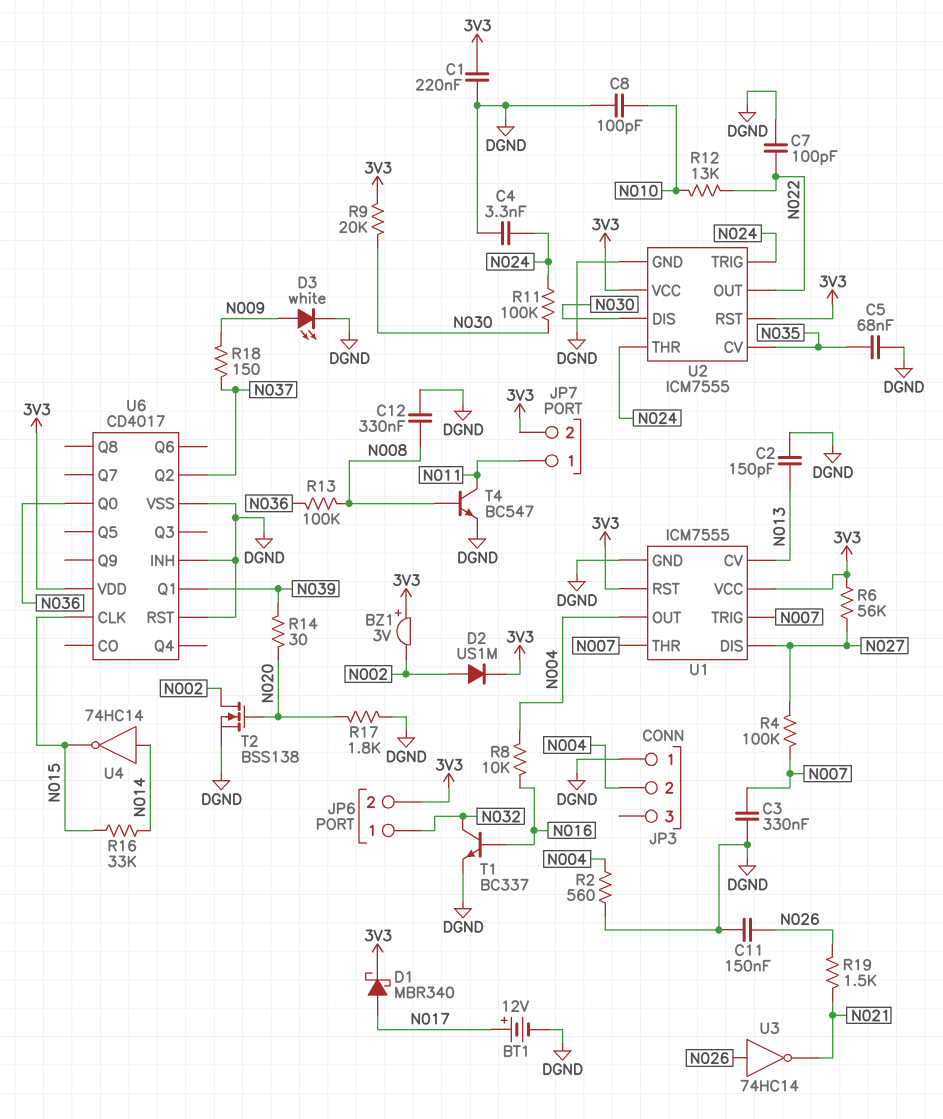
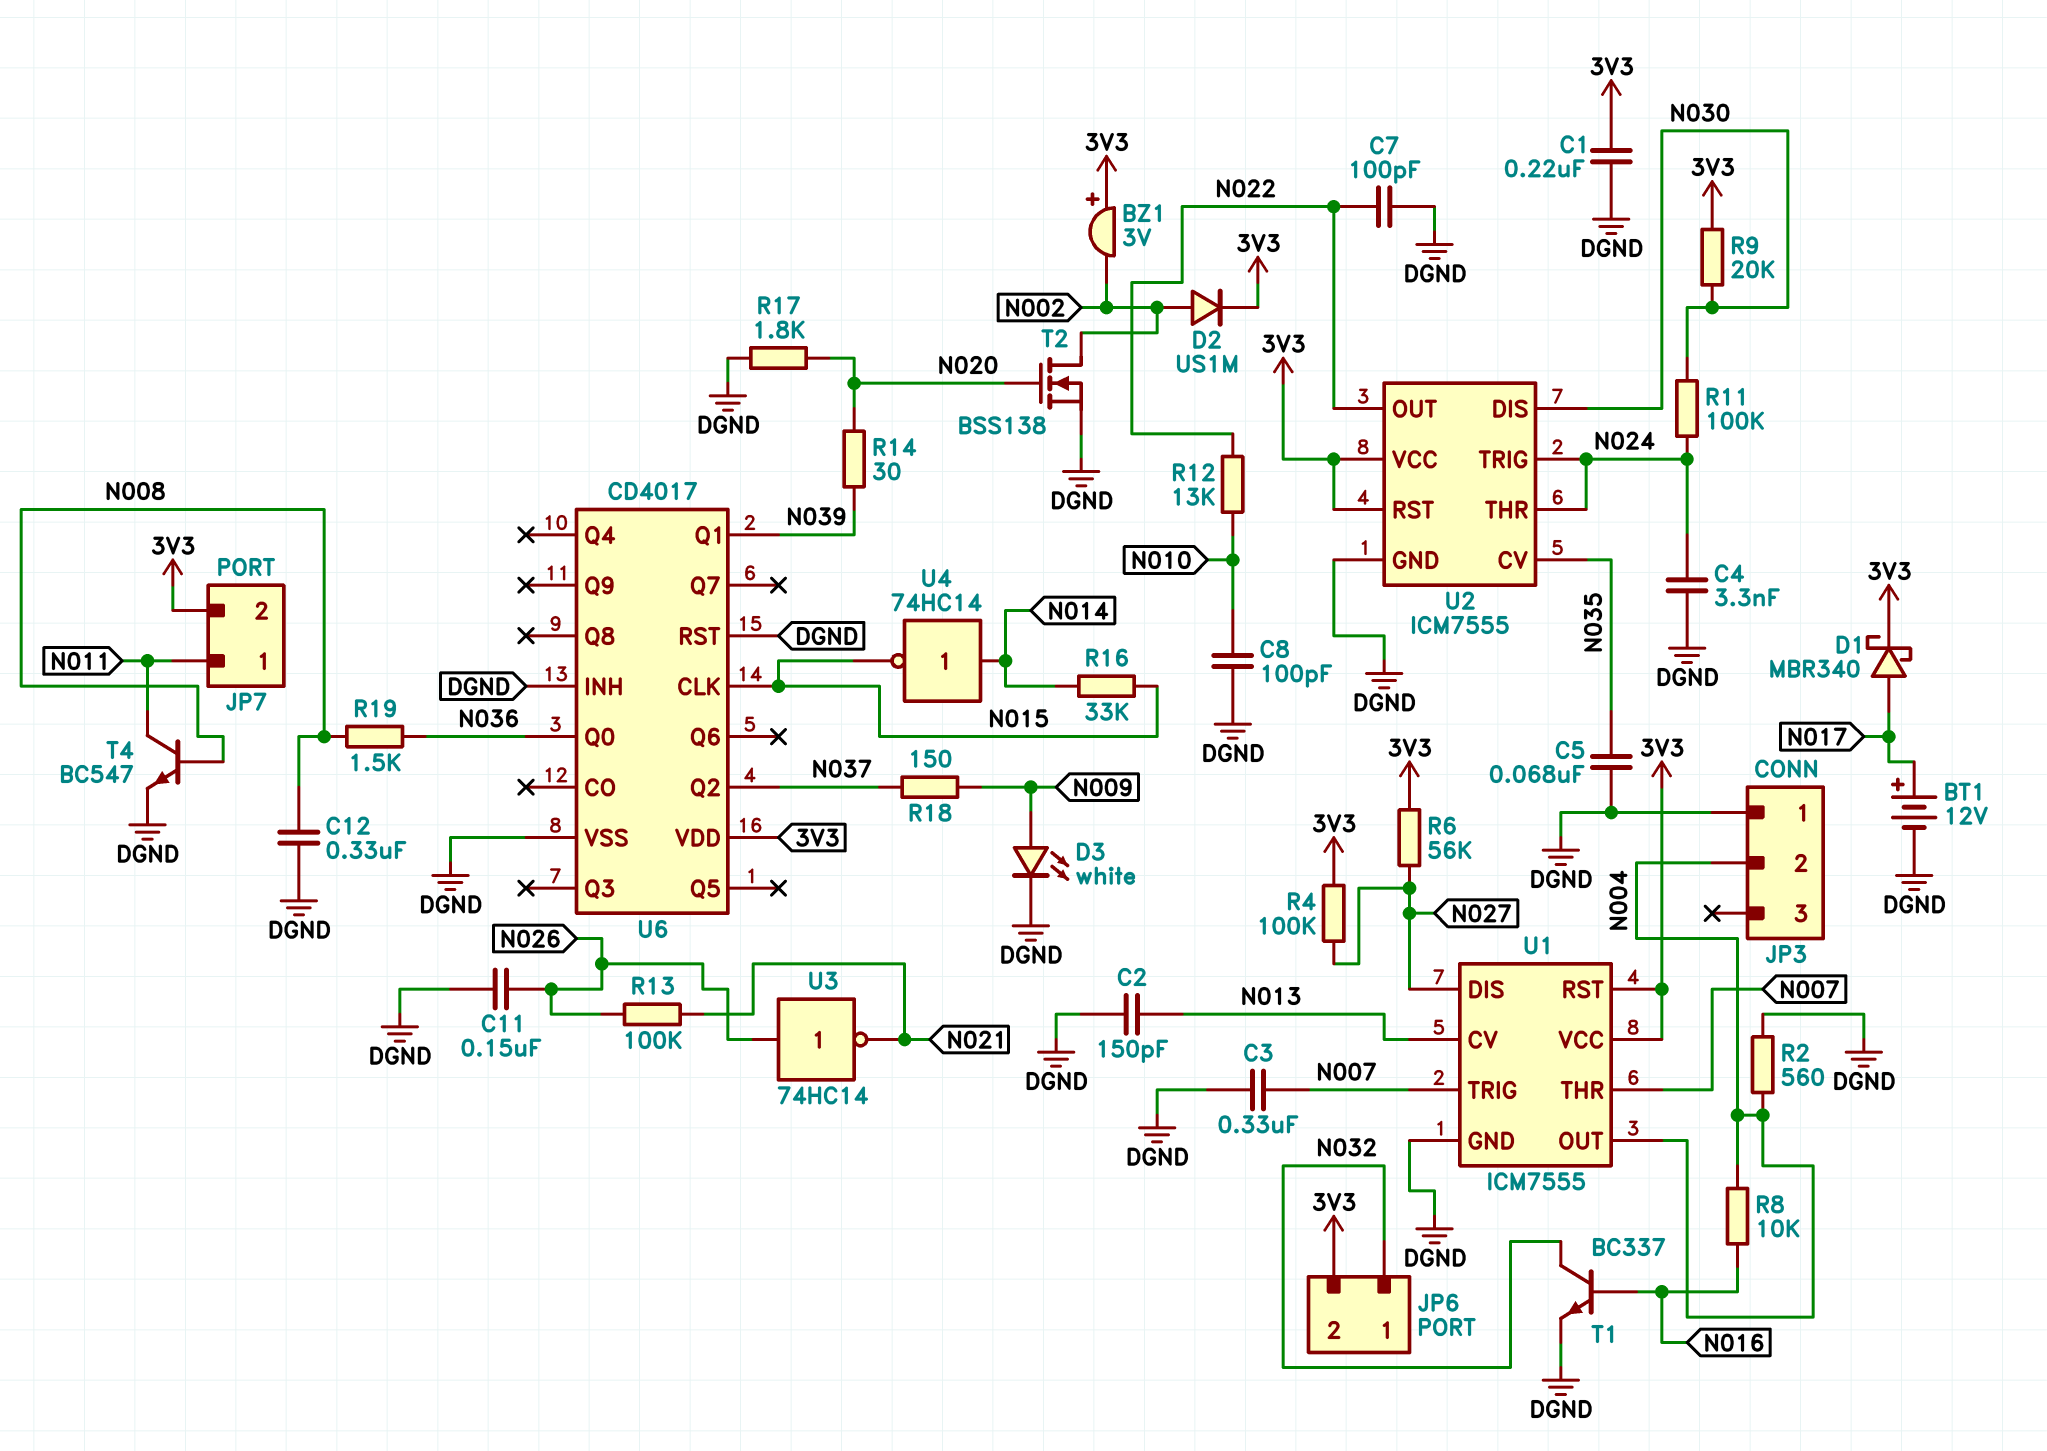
R4: 100k (N007, N027) -> 100k (3V3, N027)
R13: 100k (N008, N036) -> 100k (N021, N026)
R19: 1.5k (N021, N026) -> 1.5k (N008, N036)

